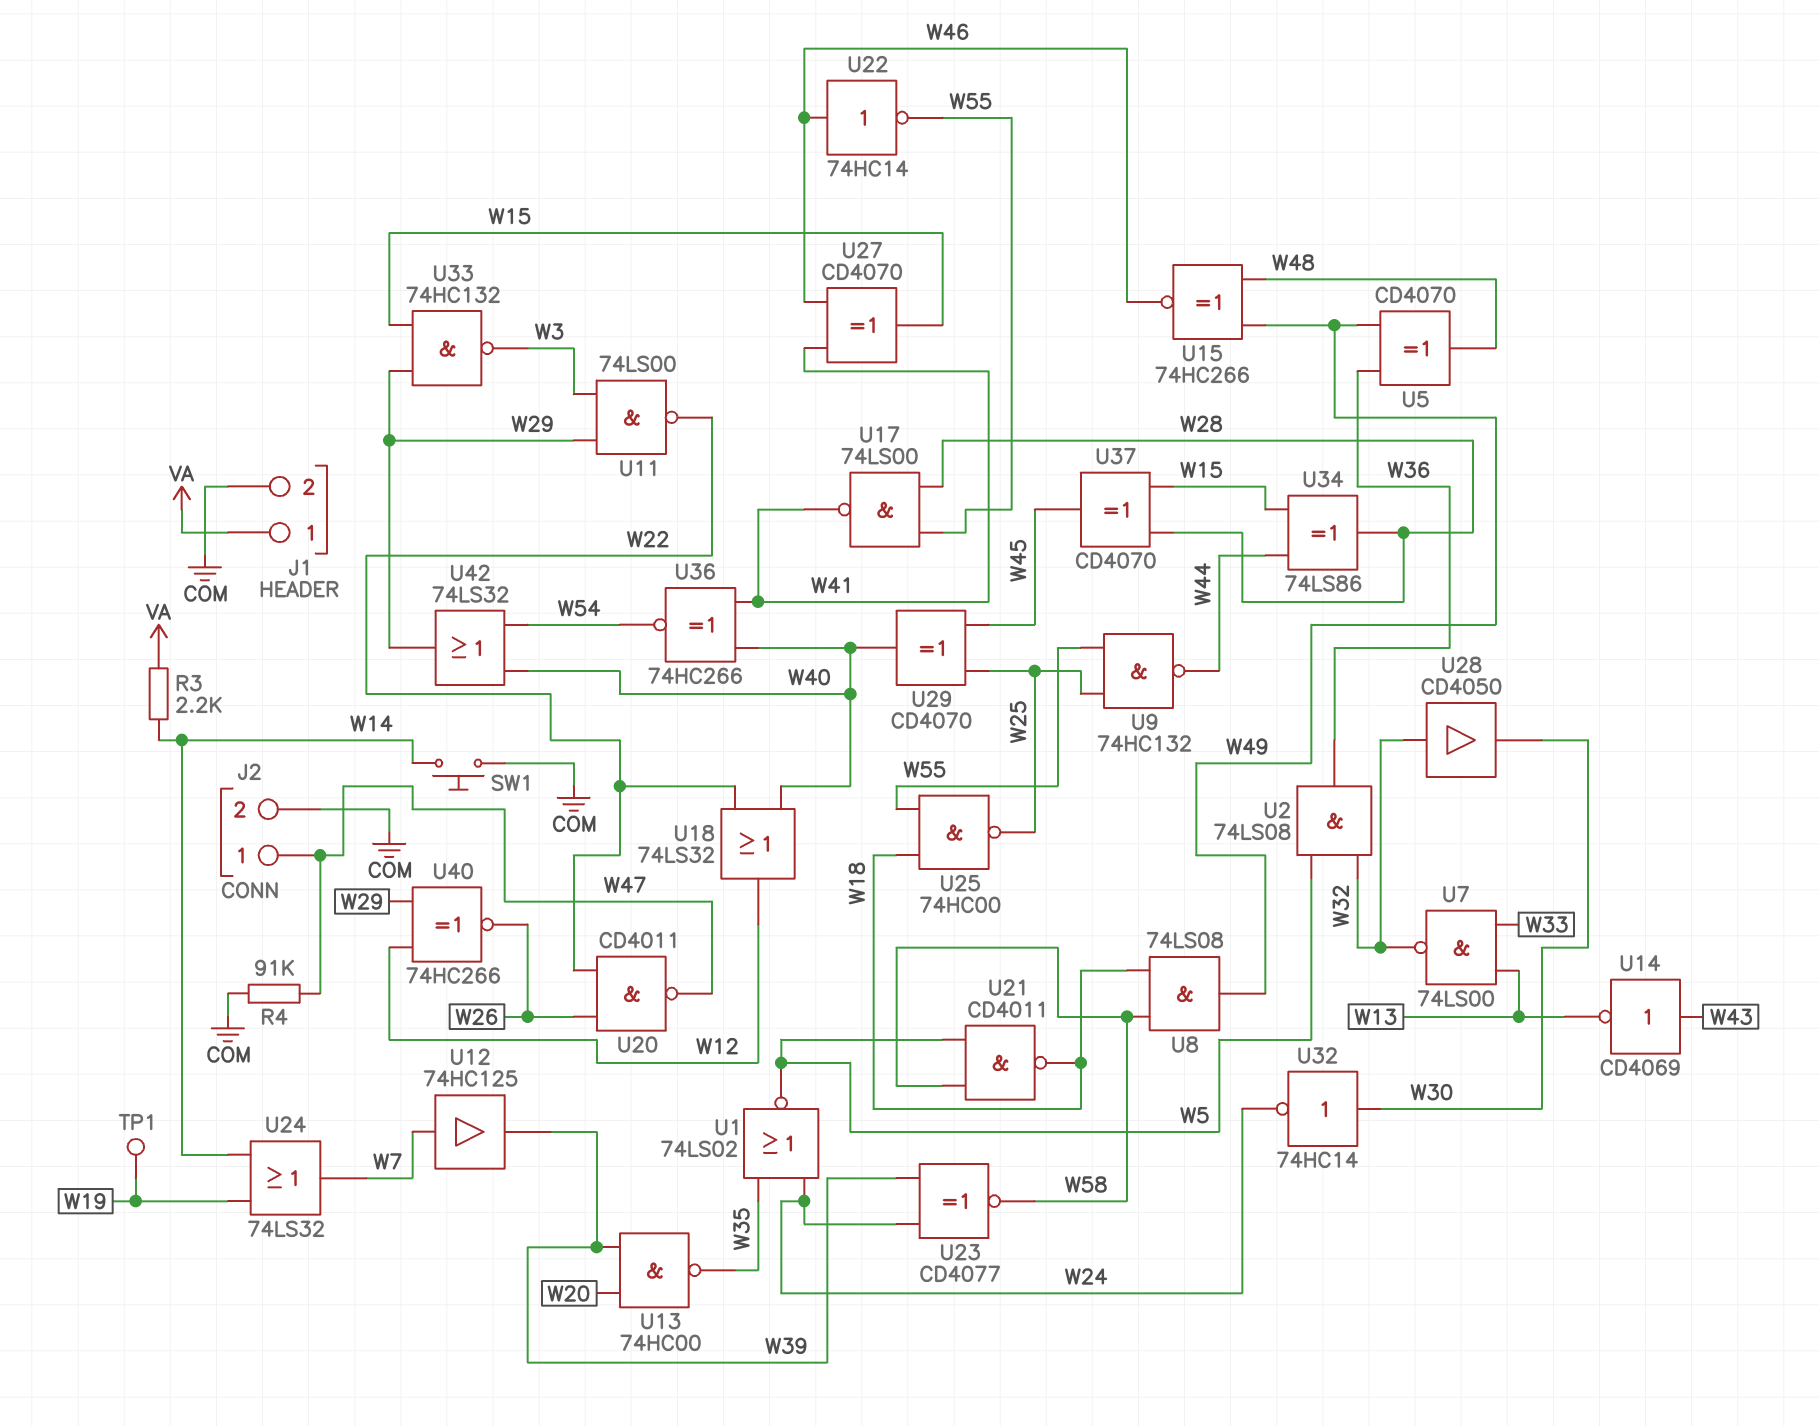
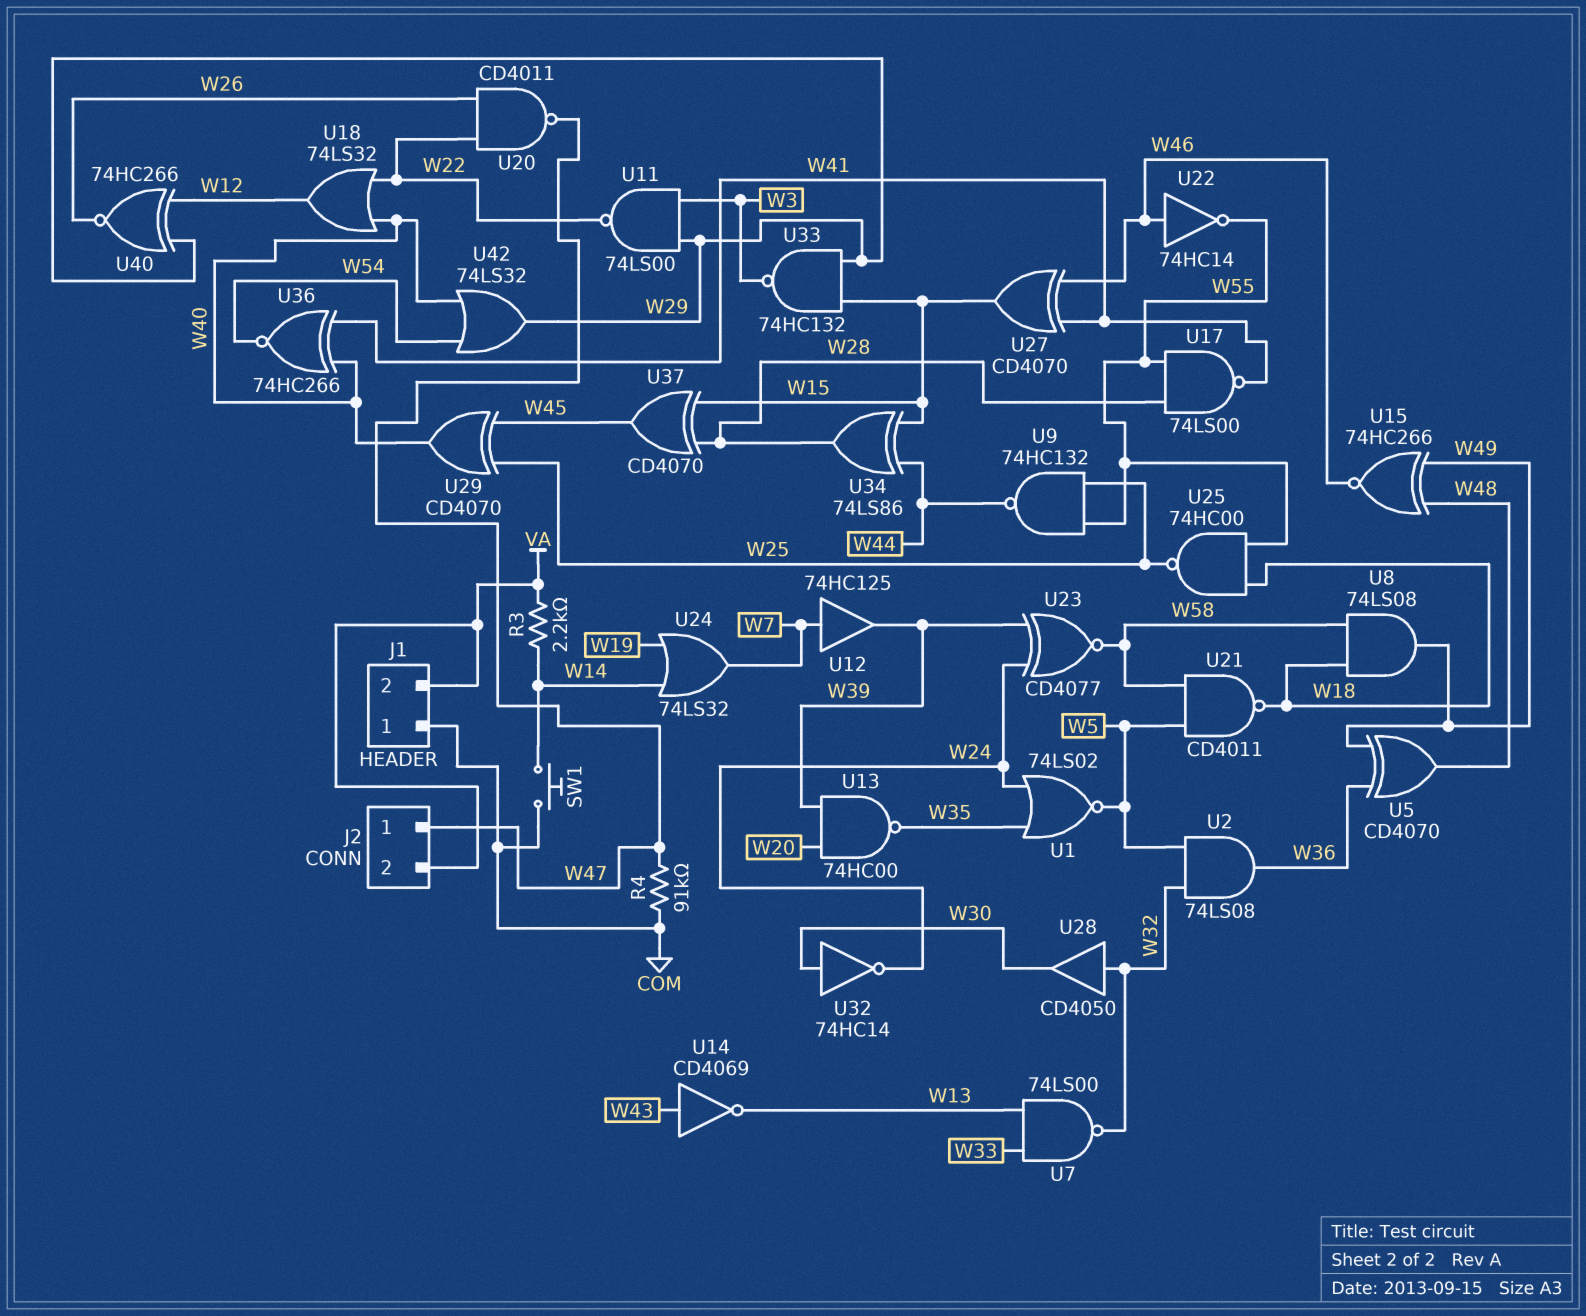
J1 pin 1: VA -> COM
J1 pin 2: COM -> VA
J2 pin 2: COM -> VA
TP1: test point (W19) -> none

